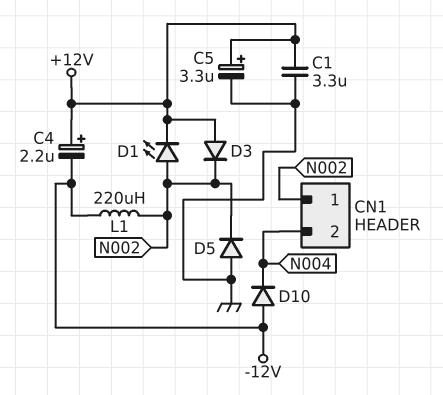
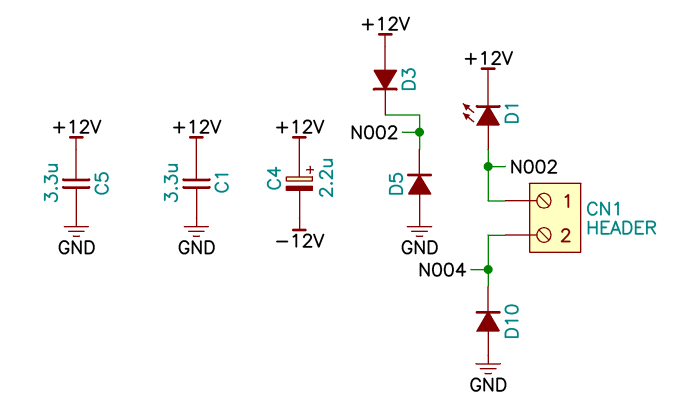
C5: 3.3uF (plus +12V, minus GND) -> 3.3uF (+12V, GND)
D10: diode (A -12V, K N004) -> diode (A GND, K N004)
L1: 220uH (-12V, N002) -> none

